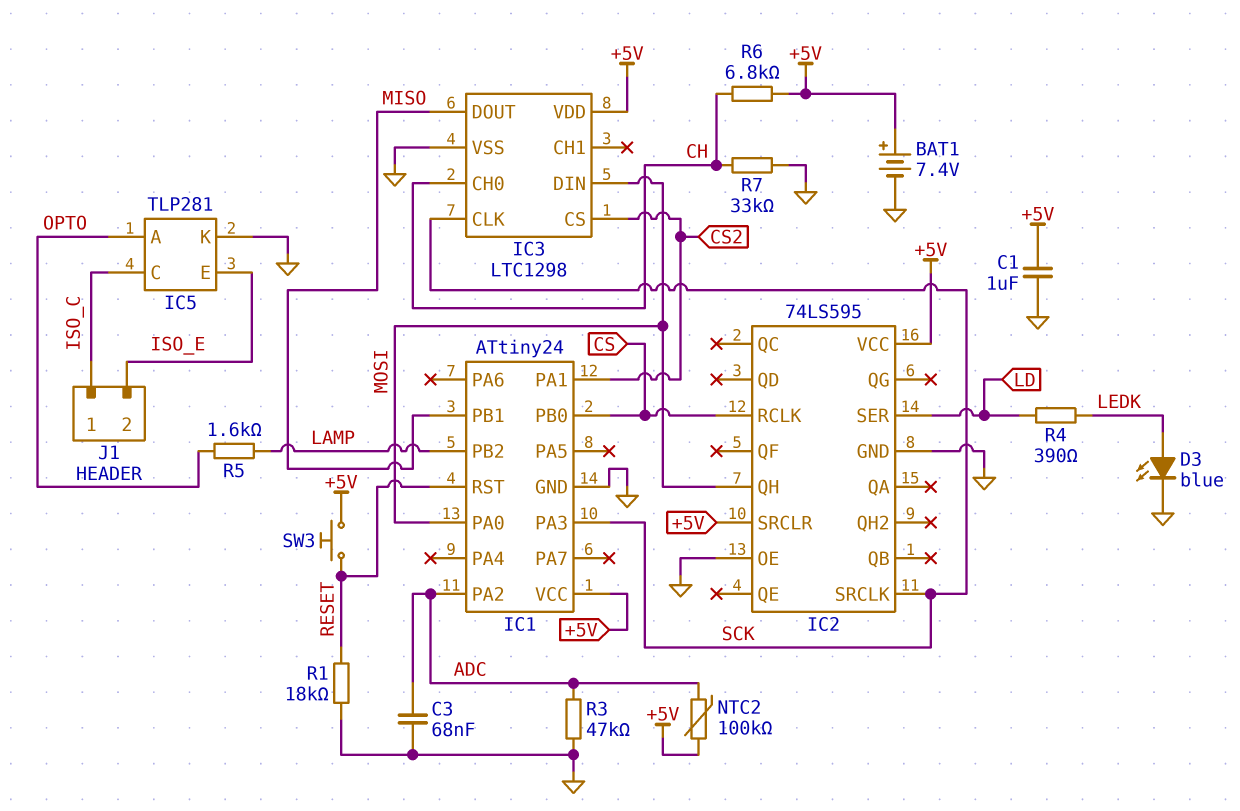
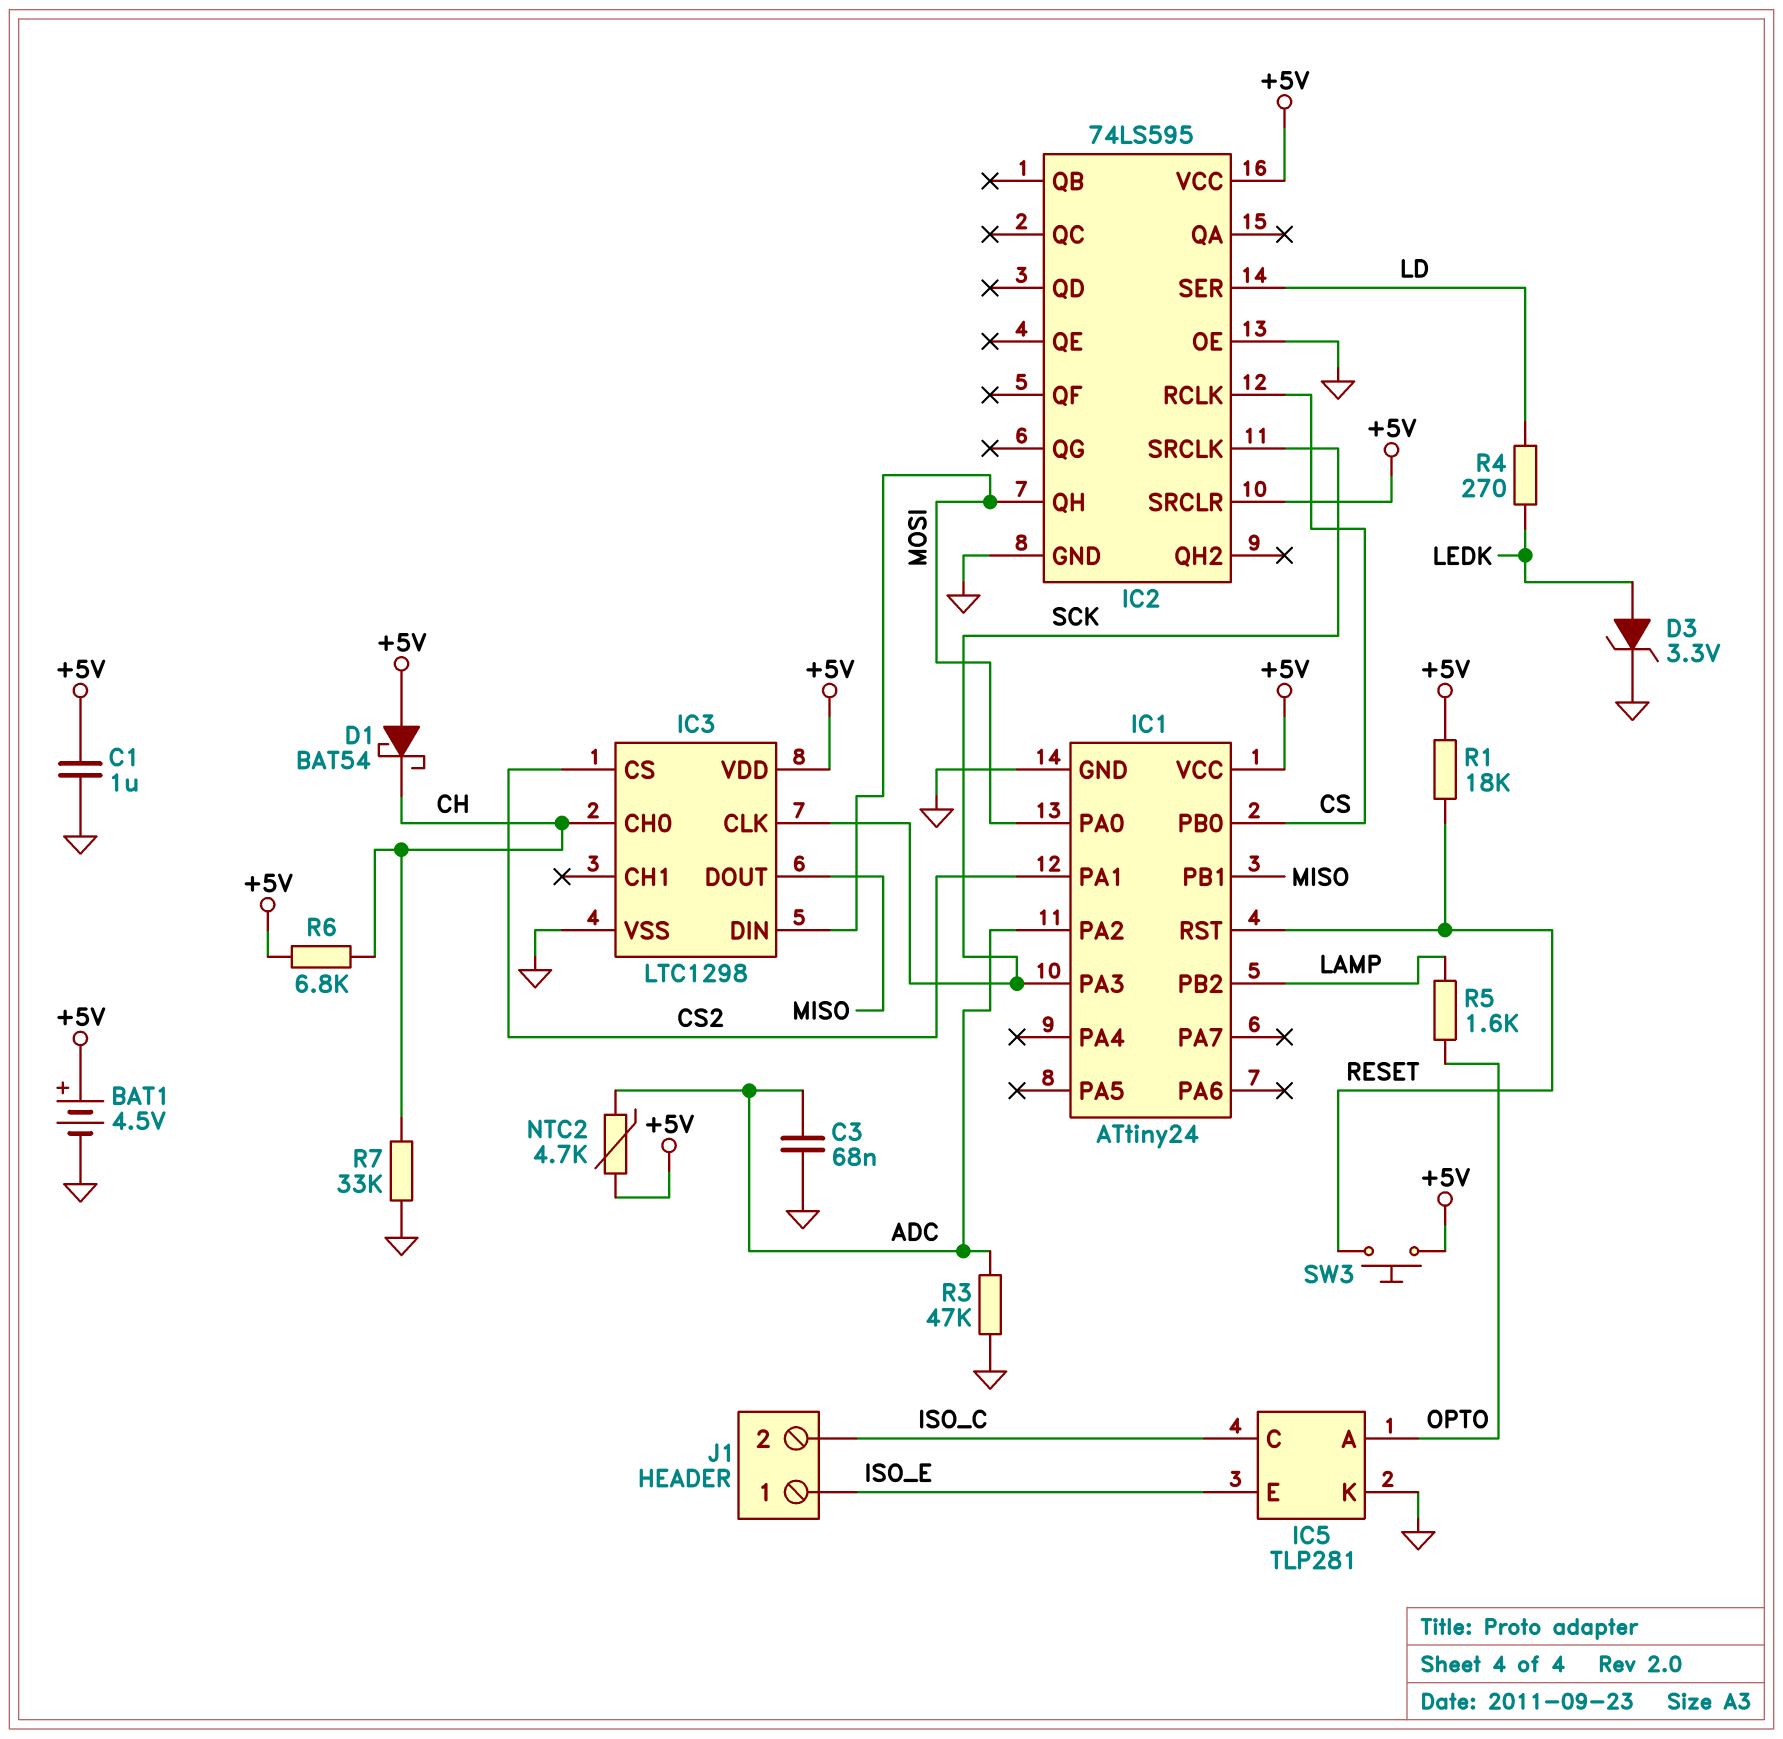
BAT1: 7.4V (plus +5V, minus GND) -> 4.5V (plus +5V, minus GND)
D1: none -> schottky BAT54 (A +5V, K CH)
D3: LED blue (A LEDK, K GND) -> zener 3.3V (A LEDK, K GND)
J1 pin 1: ISO_C -> ISO_E
J1 pin 2: ISO_E -> ISO_C
NTC2: 100k (+5V, ADC) -> 4.7k (+5V, ADC)
R1: 18k (GND, RESET) -> 18k (+5V, RESET)
R4: 390 (LD, LEDK) -> 270 (LD, LEDK)

